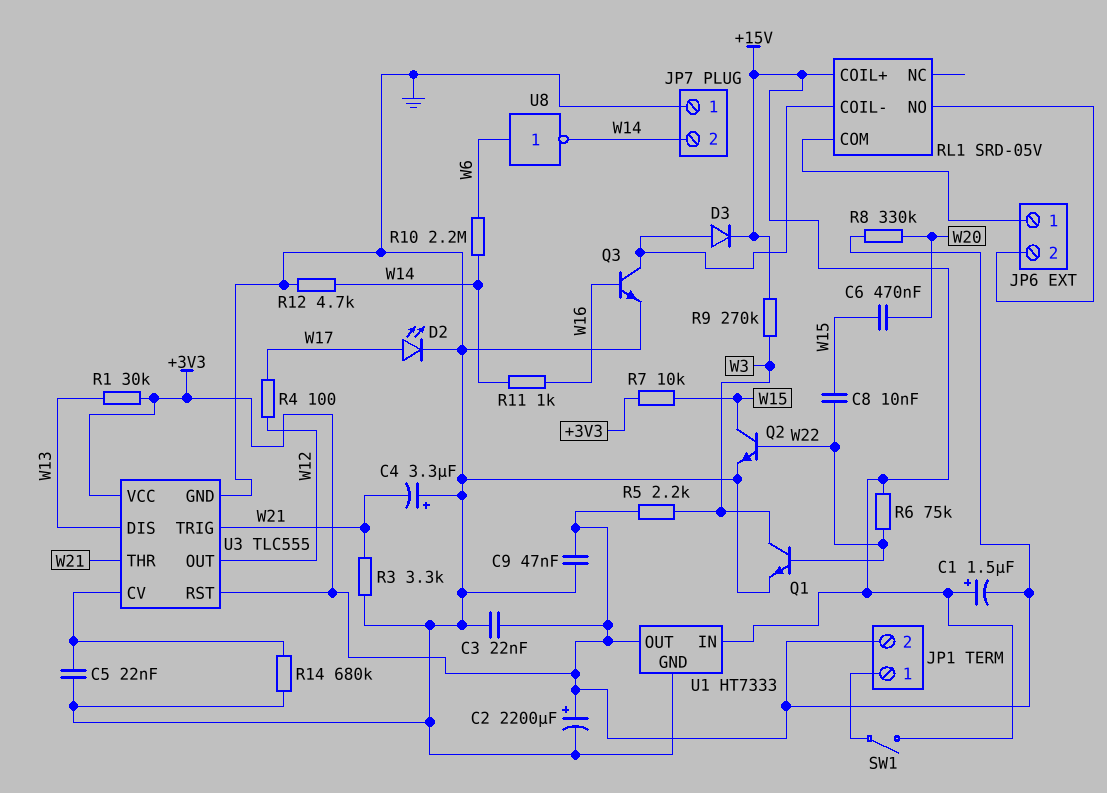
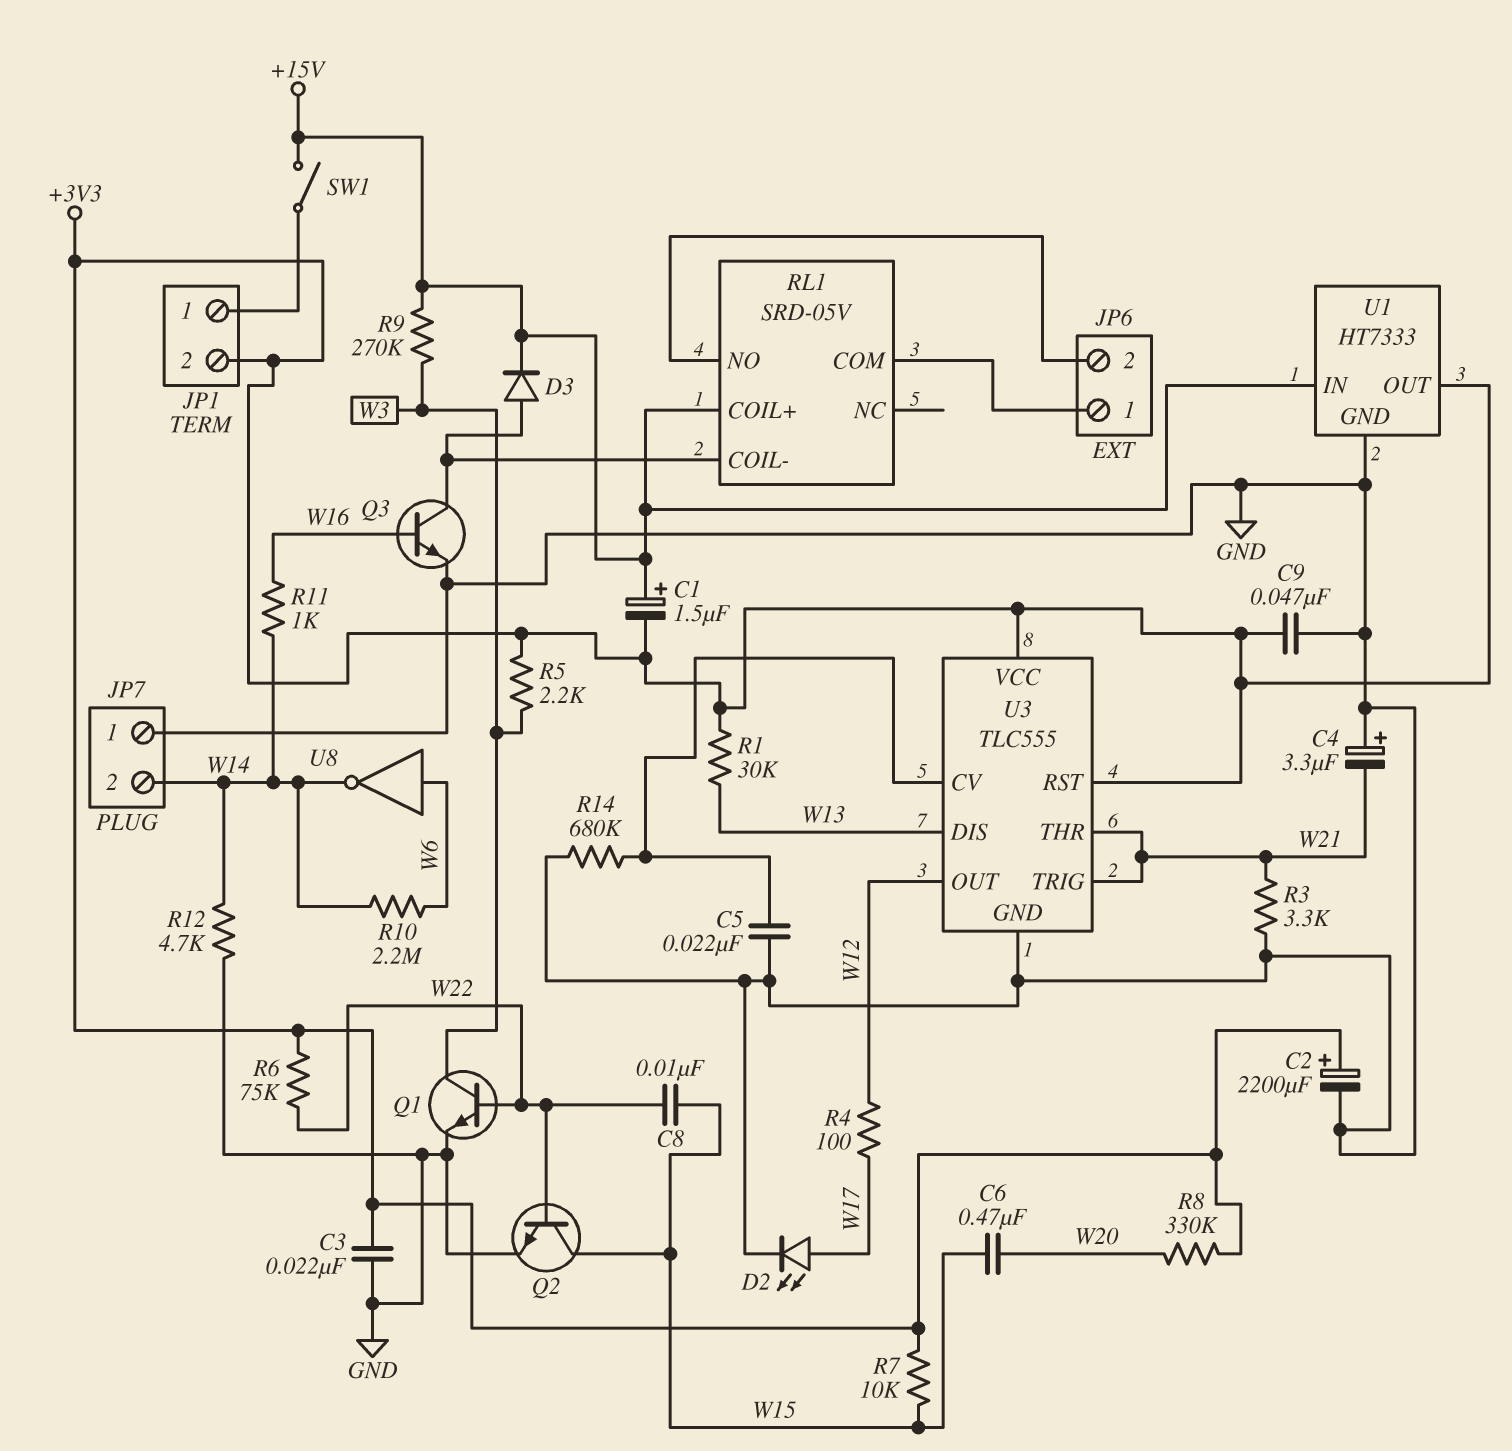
R6: 75k (+15V, W22) -> 75k (+3V3, W22)

